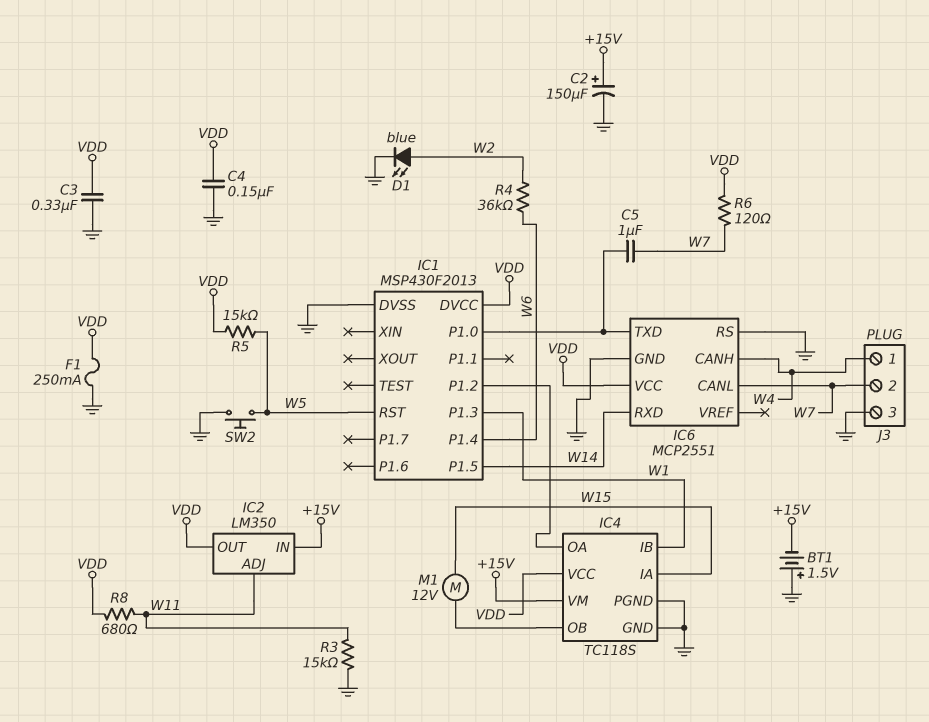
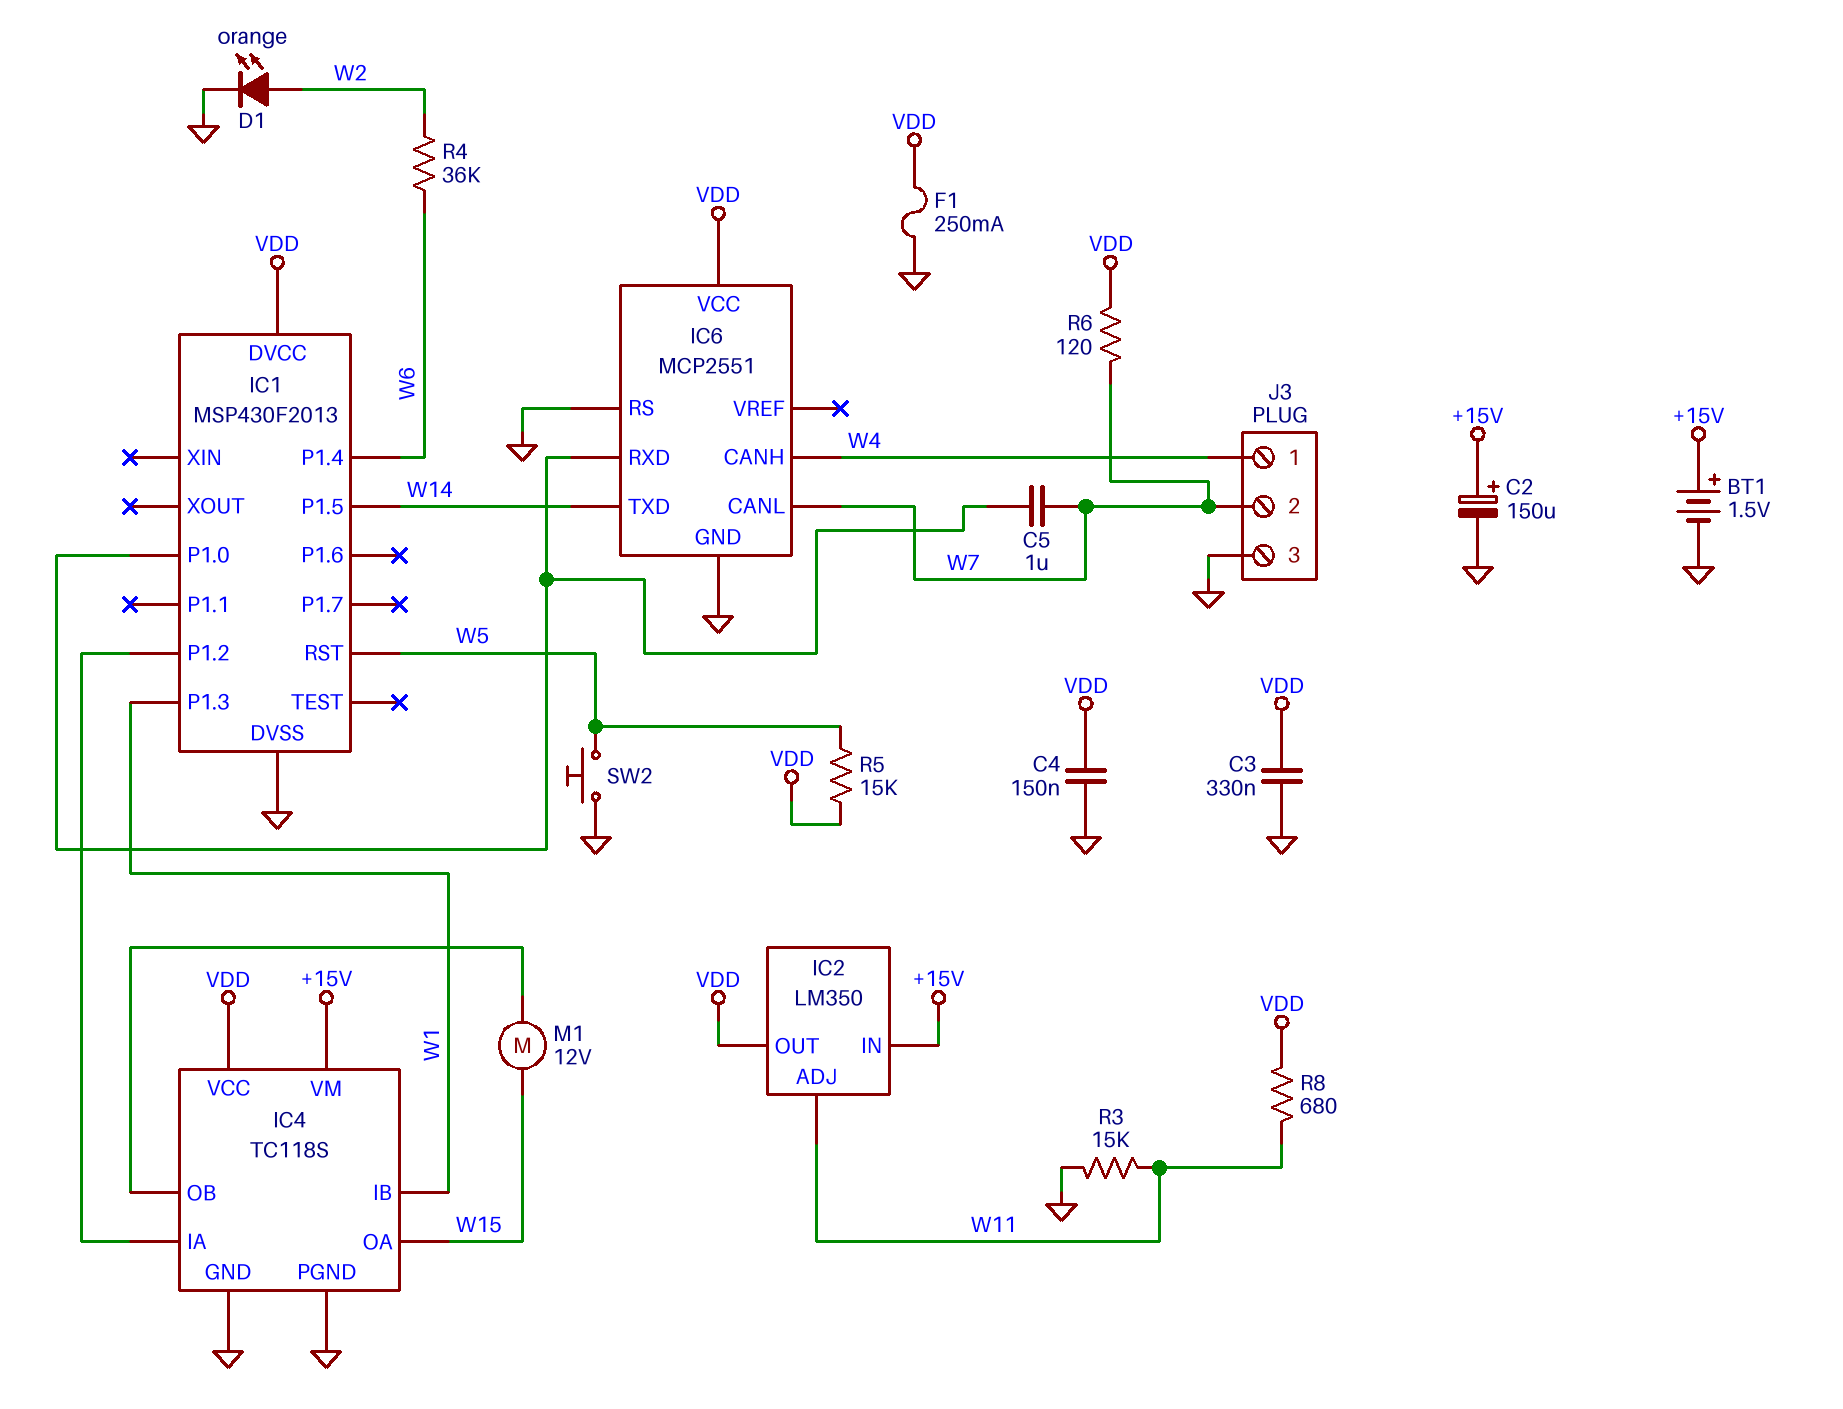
BT1: 1.5V (plus GND, minus +15V) -> 1.5V (plus +15V, minus GND)
D1: LED blue (A W2, K GND) -> LED orange (A W2, K GND)
IC4 pin IA: W15 -> IC1/P1.2
IC4 pin OA: IC1/P1.2 -> W15
IC6 pin RXD: W14 -> IC1/P1.0
IC6 pin TXD: IC1/P1.0 -> W14

